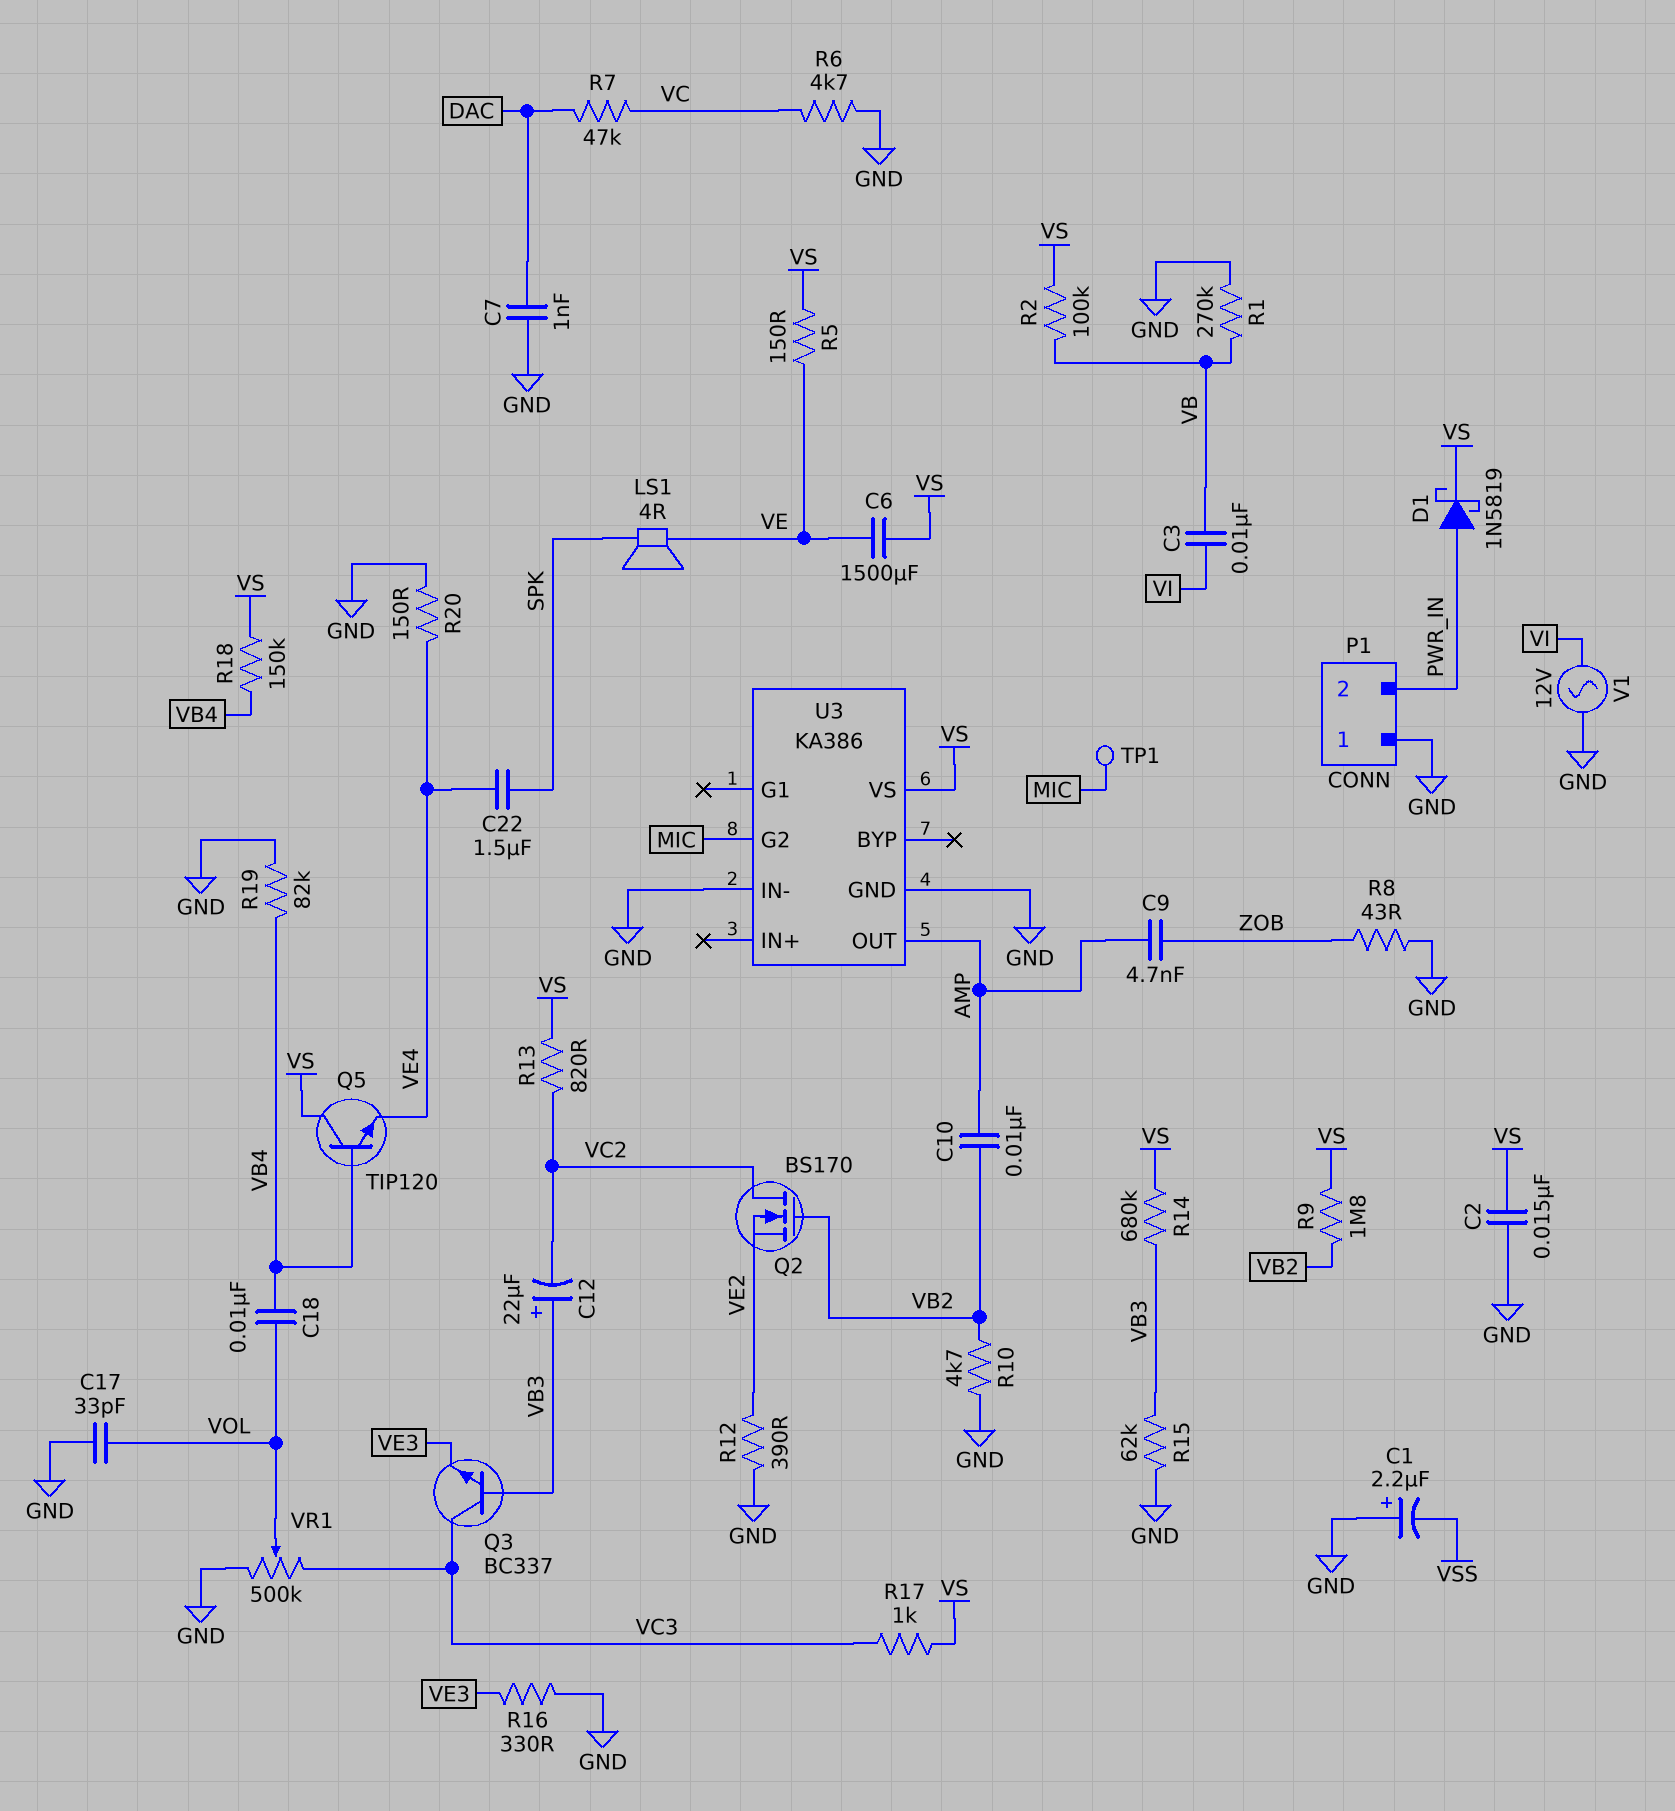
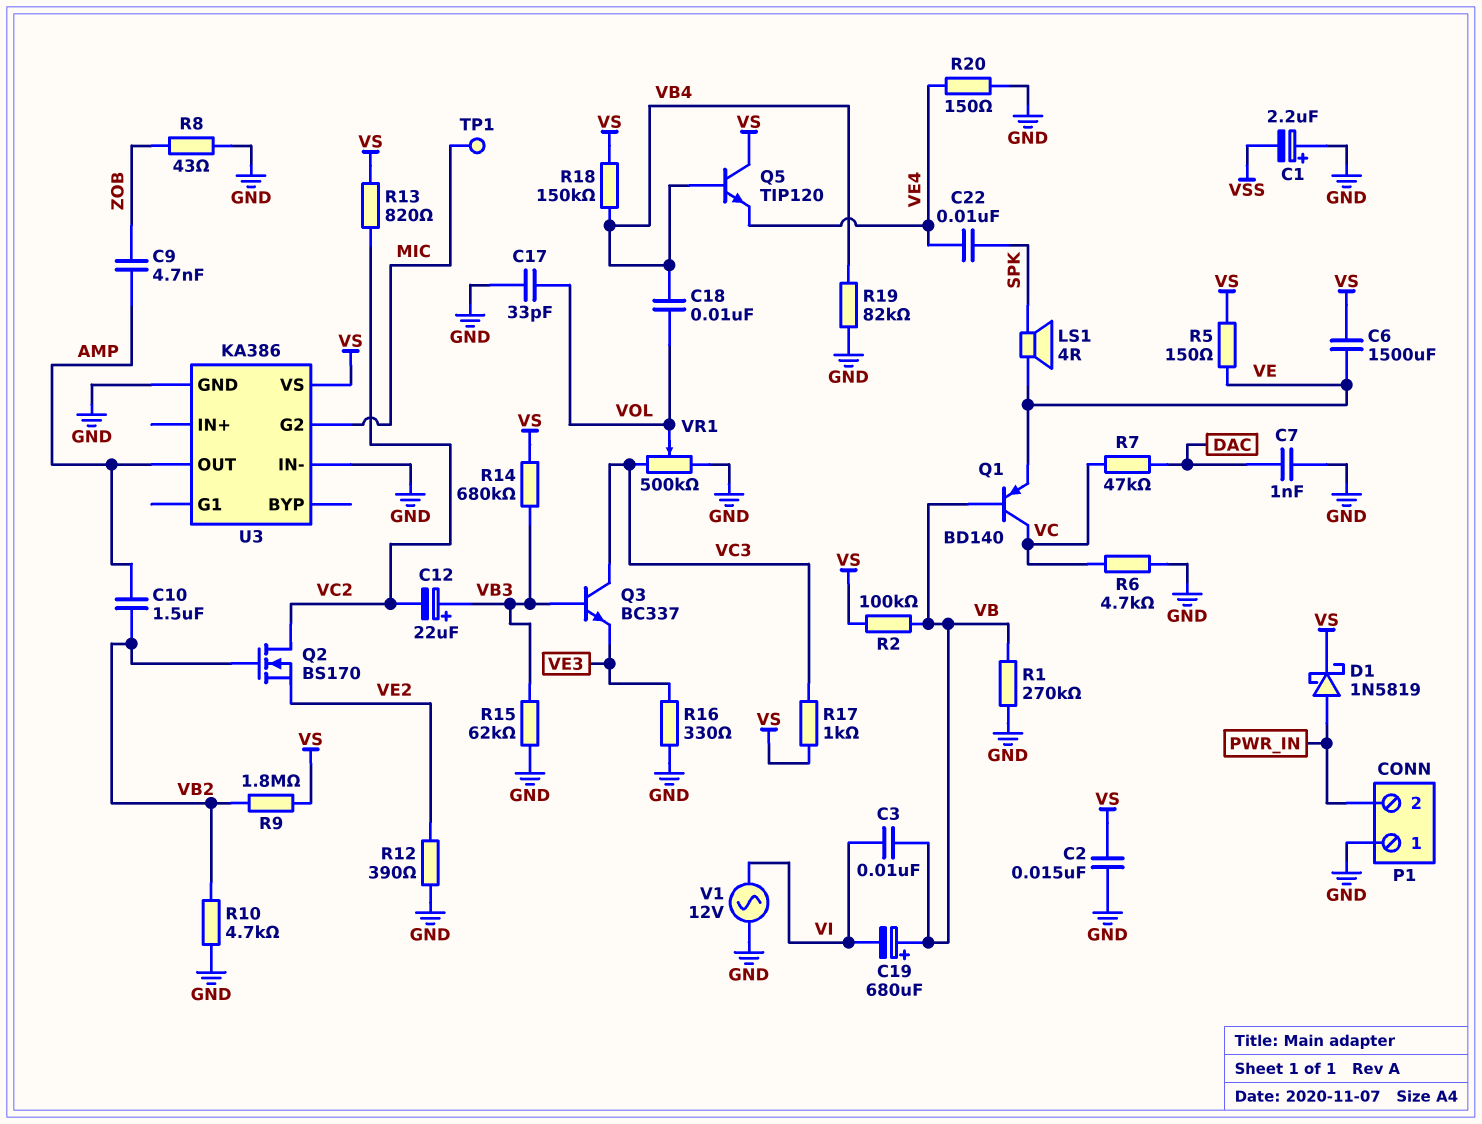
C10: 10nF (AMP, VB2) -> 1.5uF (AMP, VB2)
C19: none -> 680uF (plus VB, minus VI)
C22: 1.5uF (SPK, VE4) -> 10nF (SPK, VE4)
Q1: none -> PNP BD140 (B VB, C VC, E VE)

